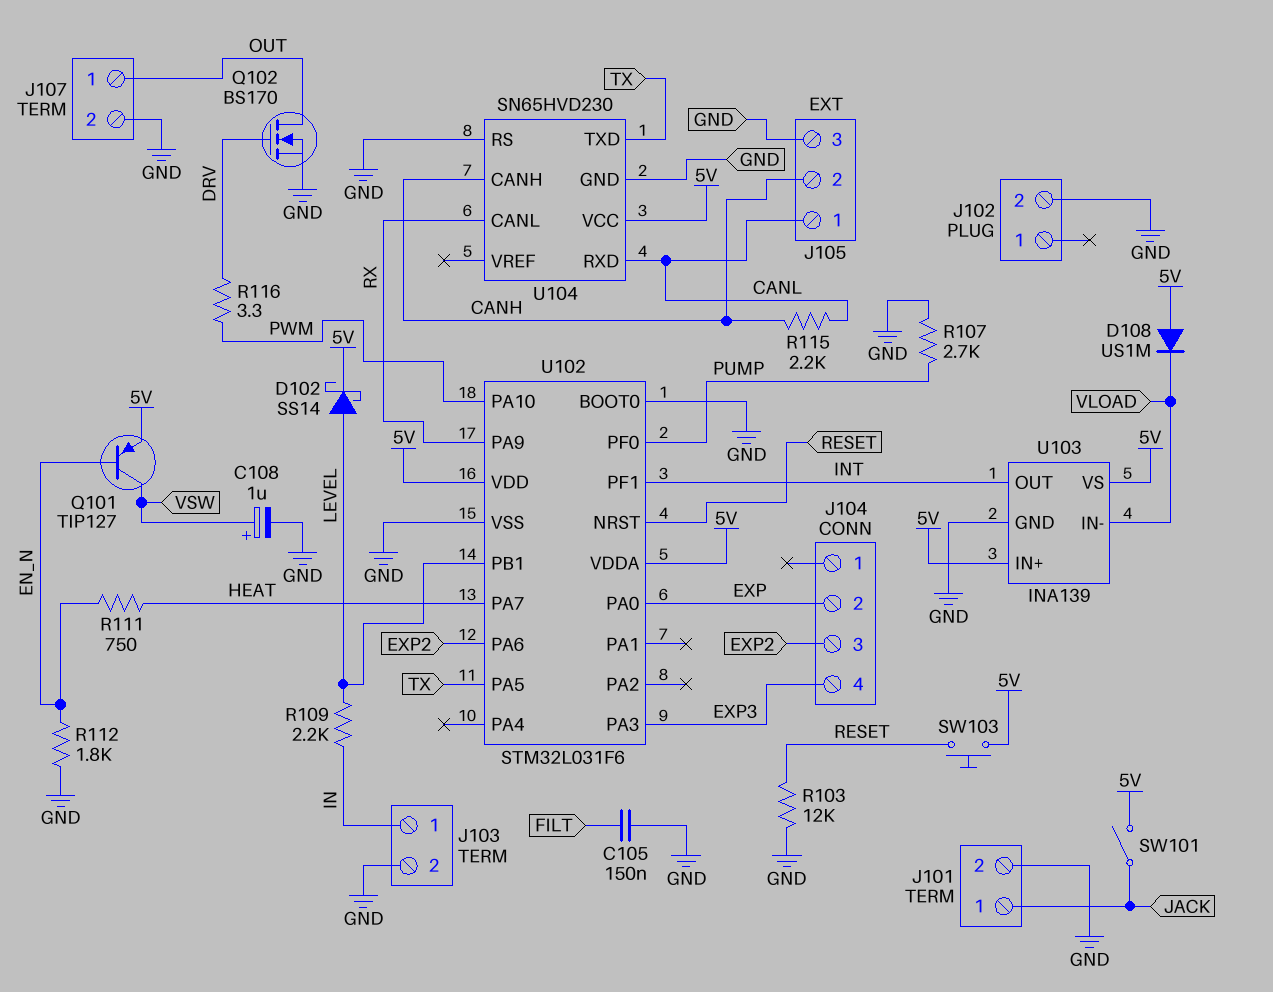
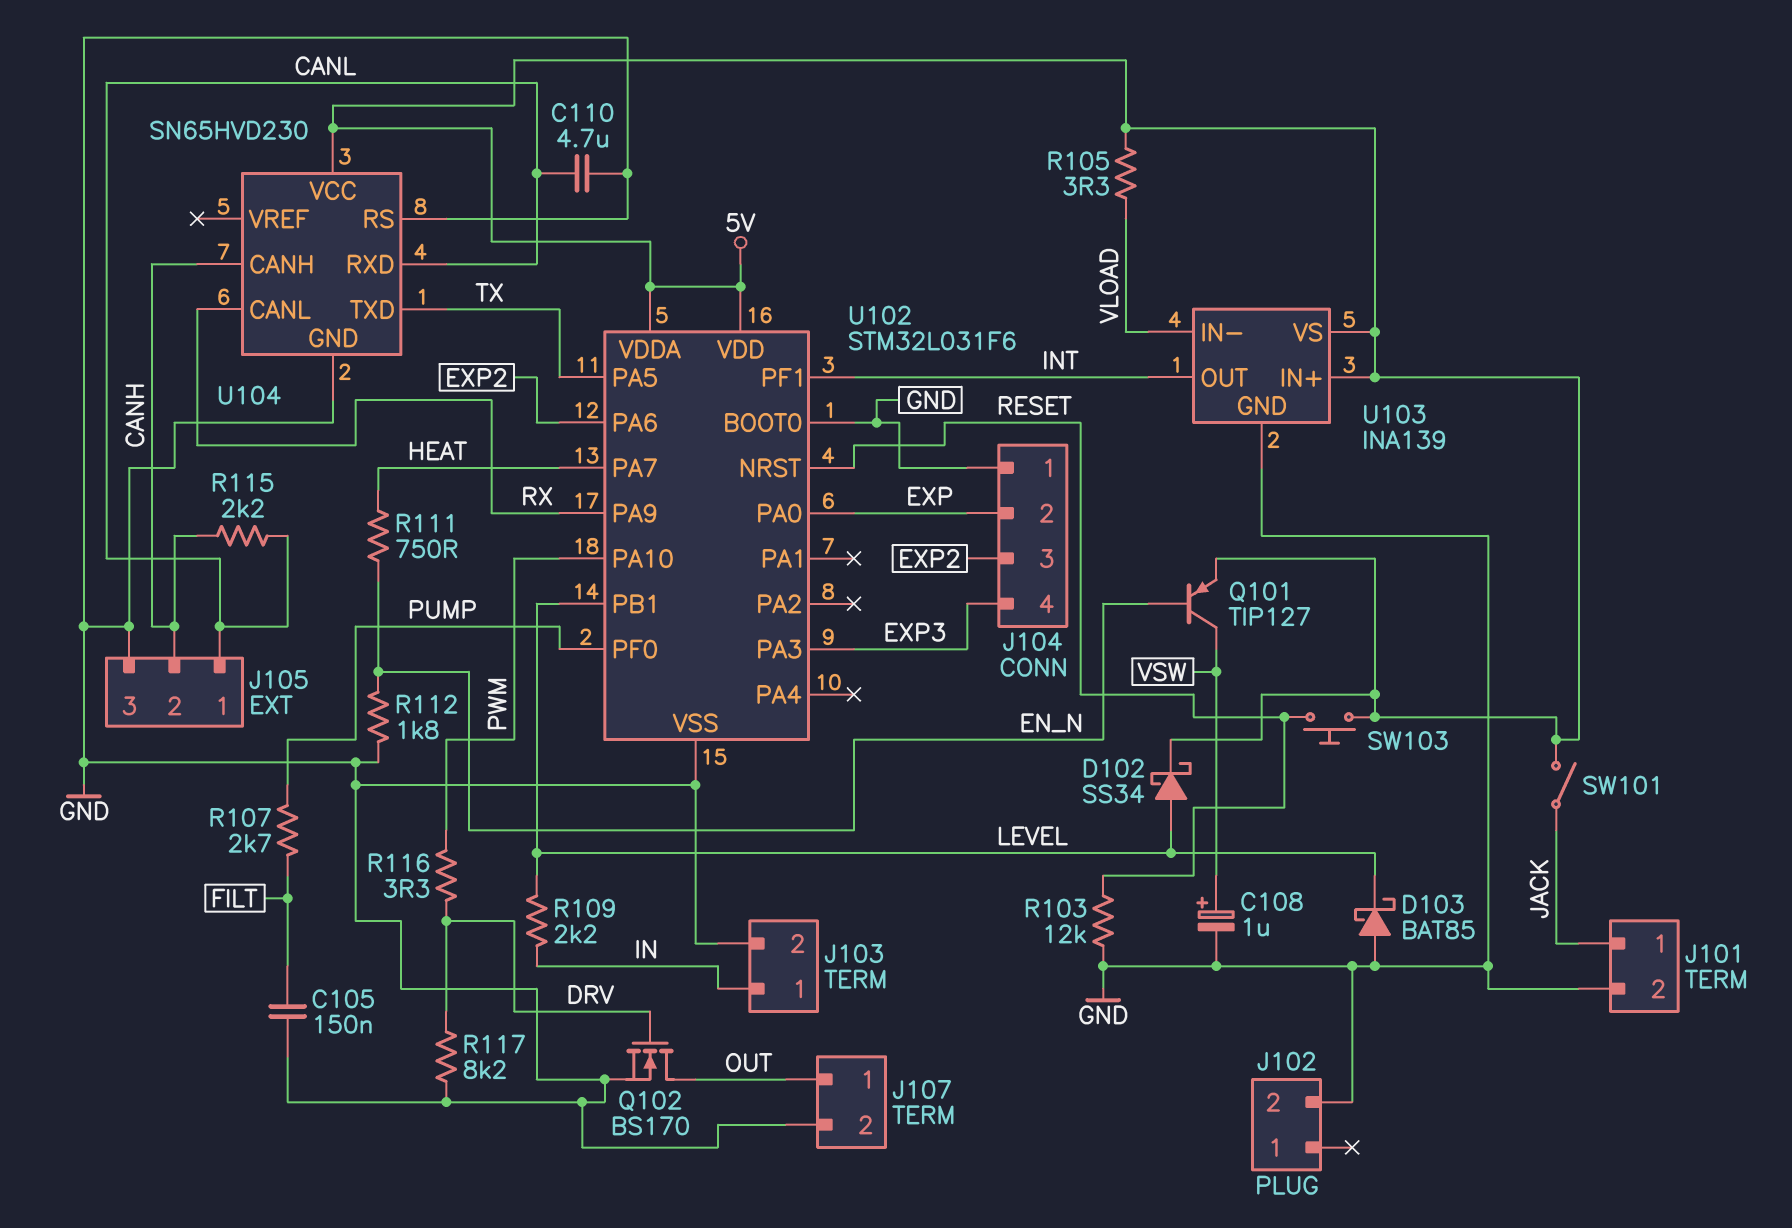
C110: none -> 4.7uF (CANL, GND)
D102: schottky SS14 (A LEVEL, K 5V) -> schottky SS34 (A LEVEL, K 5V)
D103: none -> schottky BAT85 (A GND, K LEVEL)
D108: diode US1M (A 5V, K VLOAD) -> none
J104 pin 1: none -> GND
R105: none -> 3.3 (5V, VLOAD)
R107: 2.7k (GND, PUMP) -> 2.7k (FILT, PUMP)
R117: none -> 8.2k (DRV, GND)

